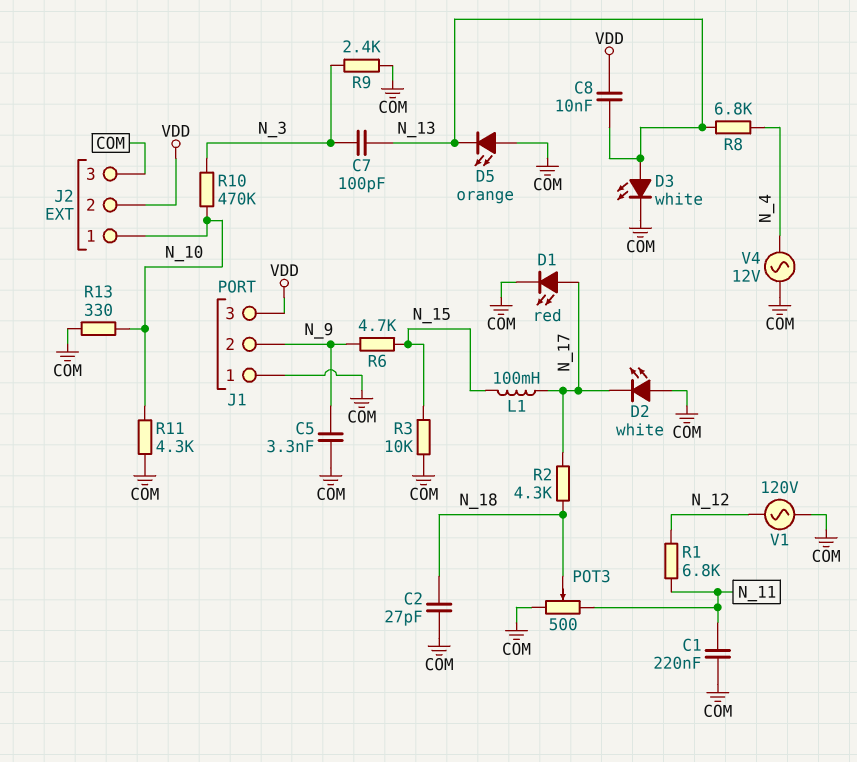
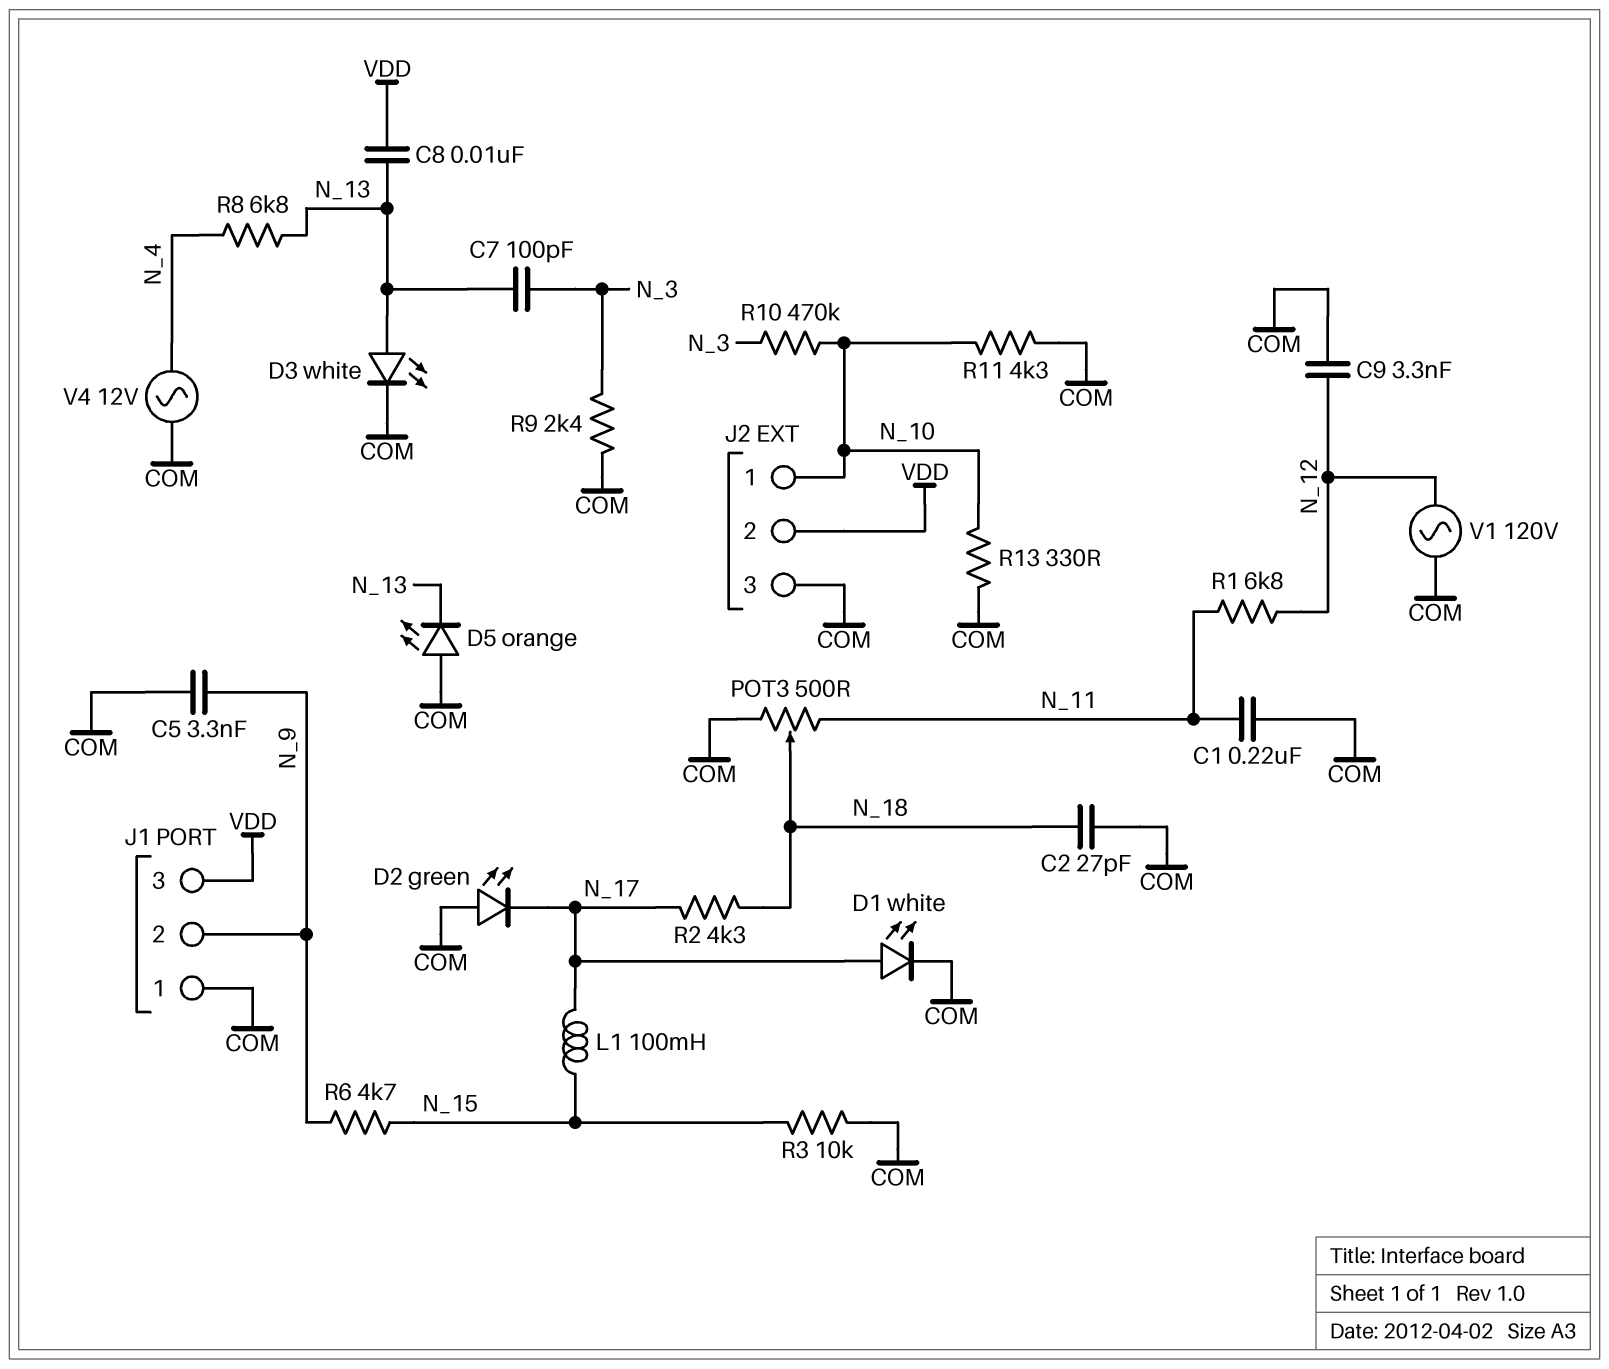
C9: none -> 3.3nF (COM, N_12)
D1: LED red (A N_17, K COM) -> LED white (A N_17, K COM)
D2: LED white (A COM, K N_17) -> LED green (A COM, K N_17)

